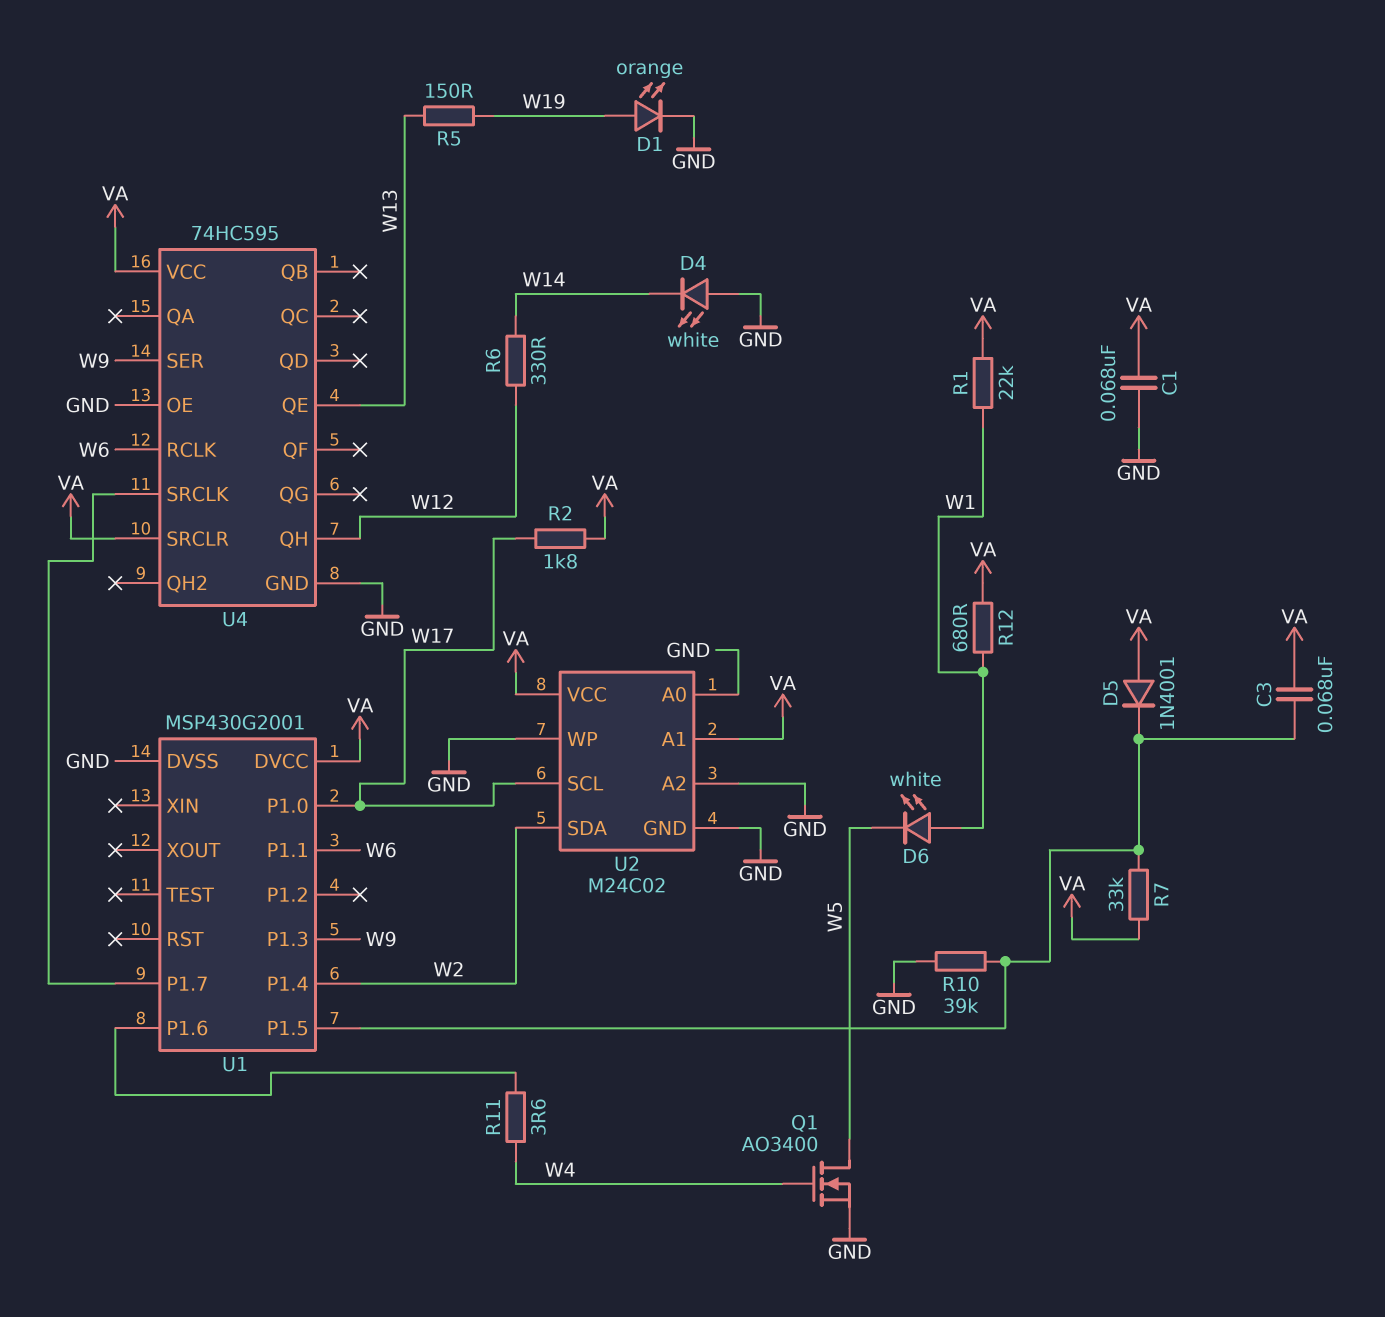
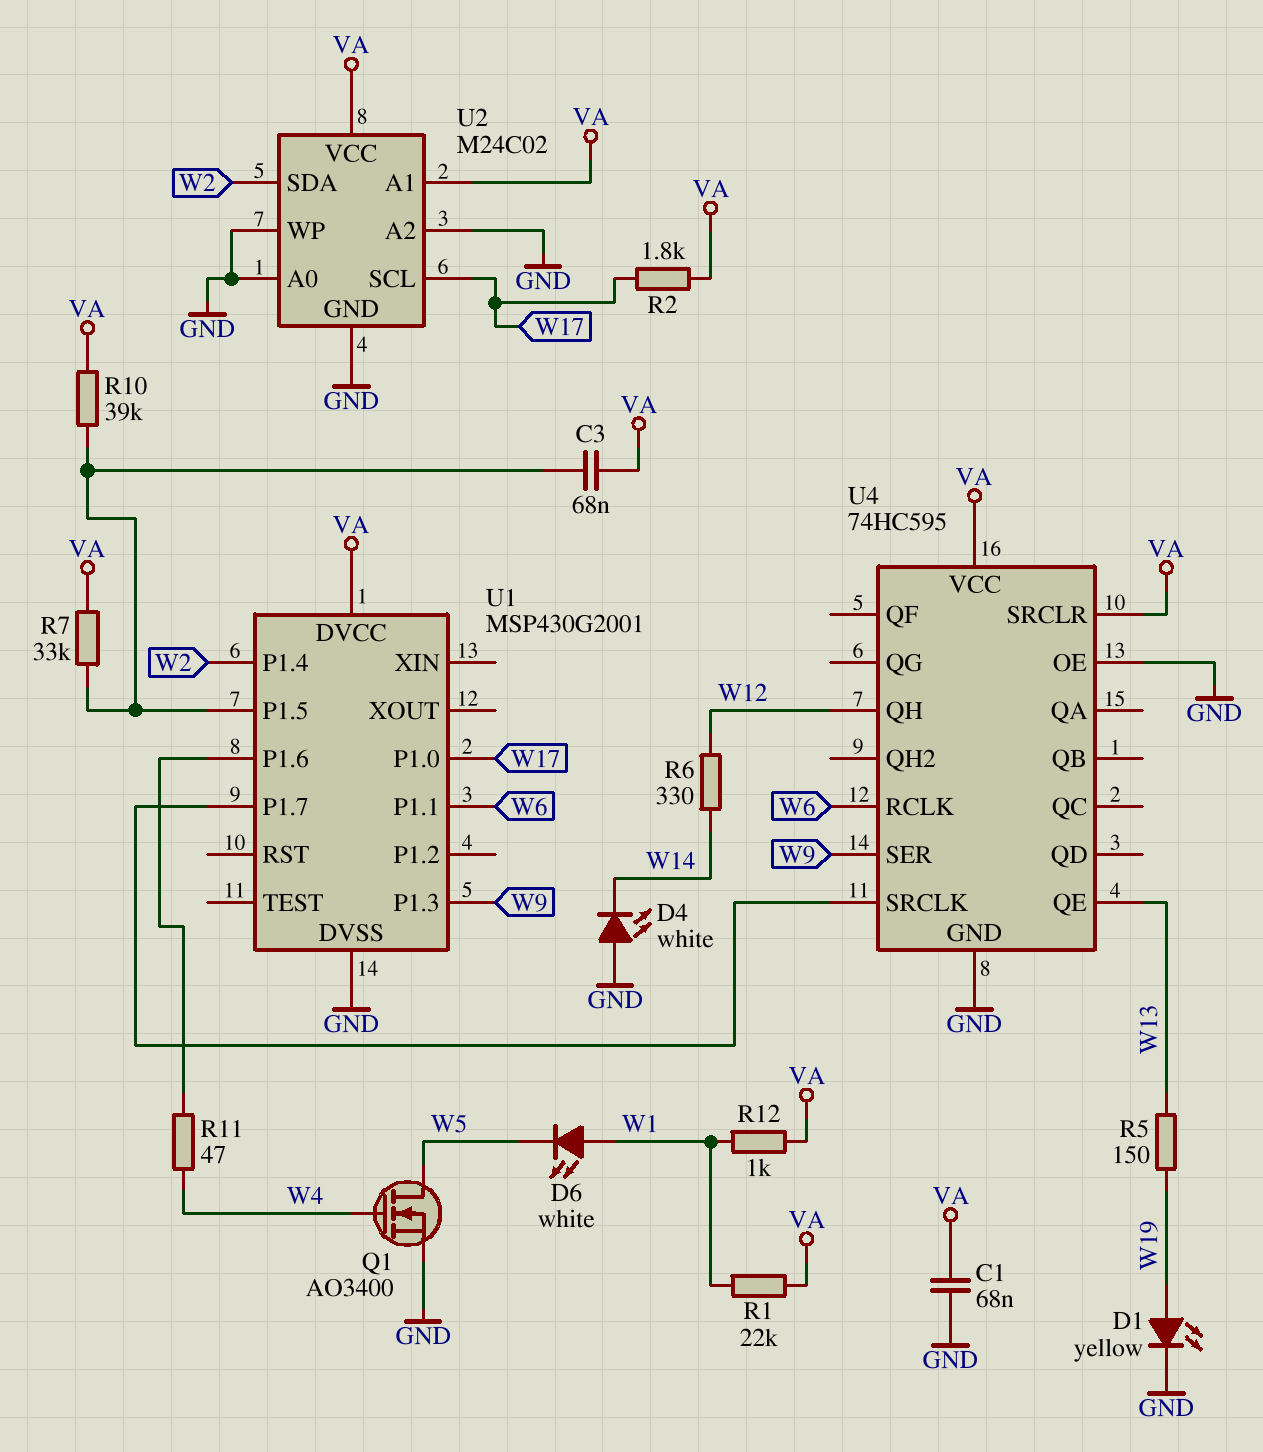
D1: LED orange (A W19, K GND) -> LED yellow (A W19, K GND)
D5: diode 1N4001 (A VA, K U1/P1.5) -> none
R10: 39k (GND, U1/P1.5) -> 39k (U1/P1.5, VA)
R11: 3.6 (U1/P1.6, W4) -> 47 (U1/P1.6, W4)
R12: 680 (VA, W1) -> 1k (VA, W1)

